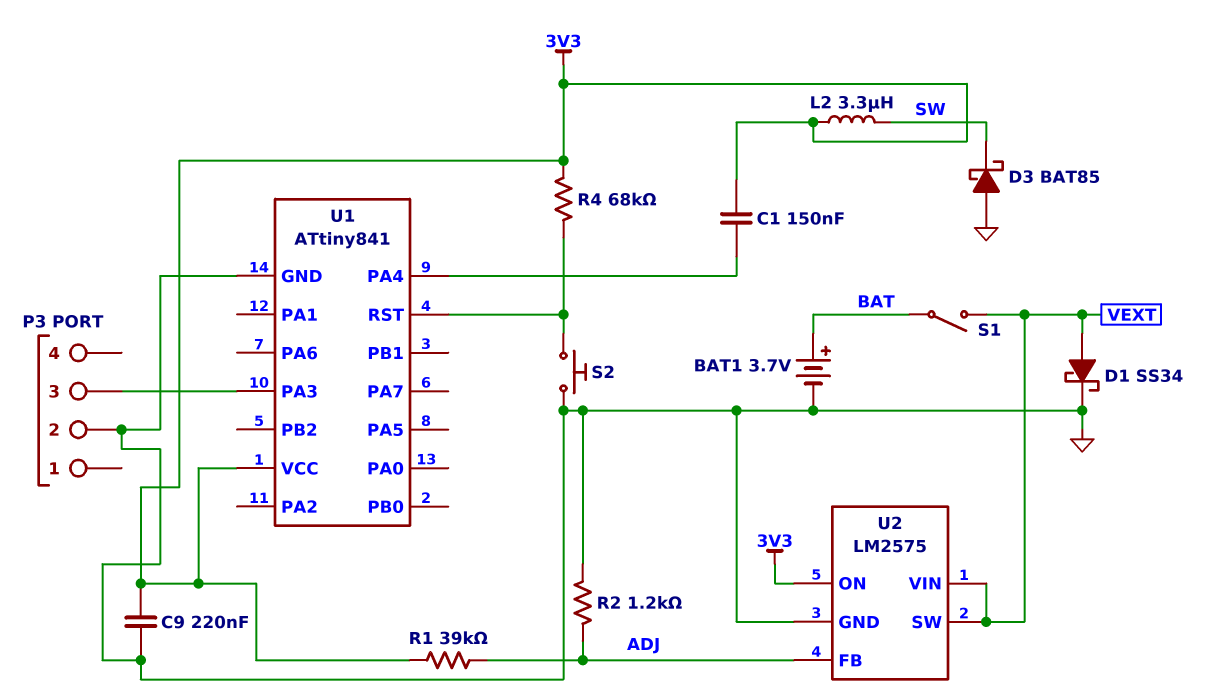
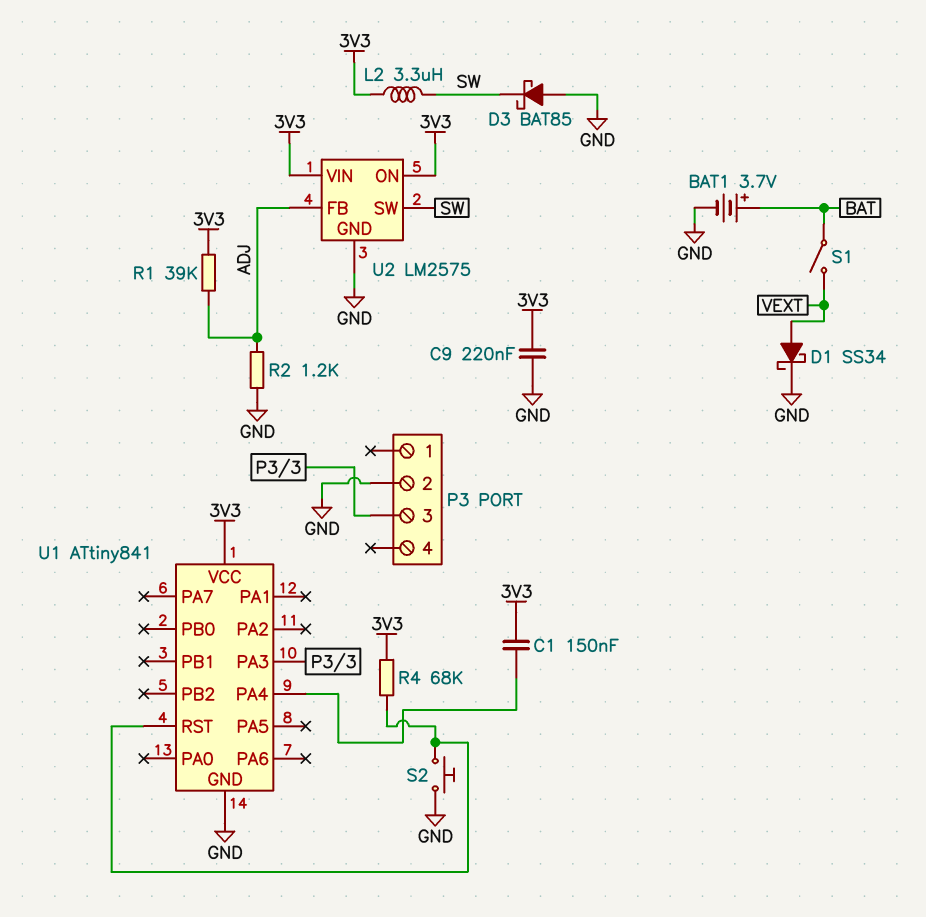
U2 pin SW: VEXT -> SW
U2 pin VIN: VEXT -> 3V3

